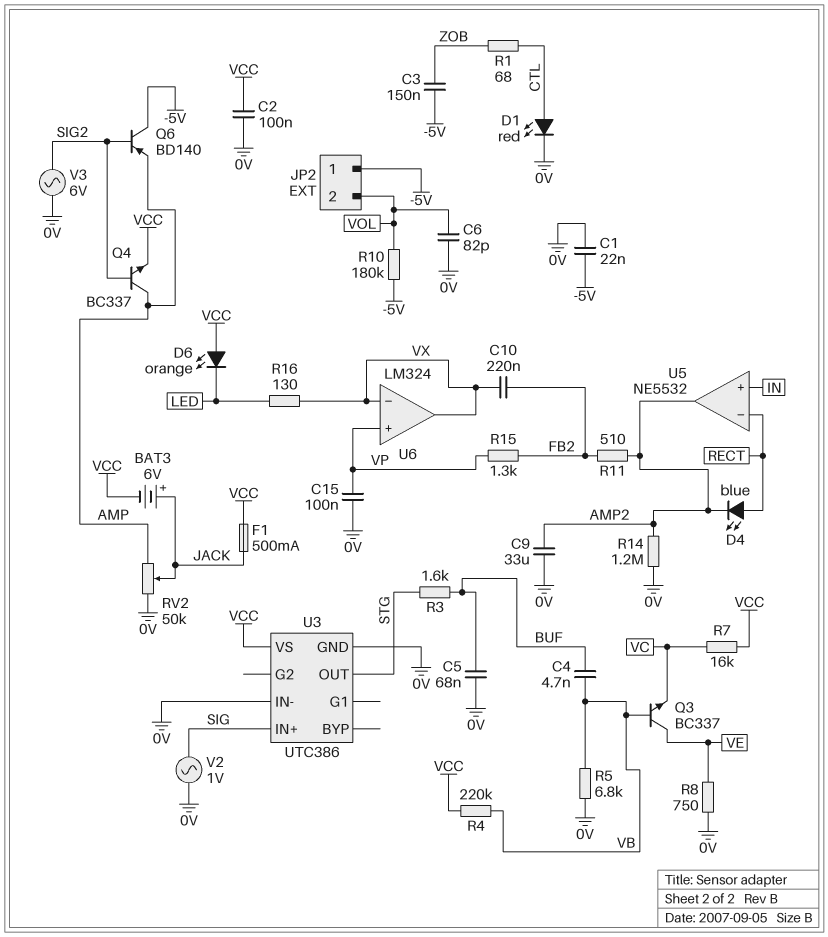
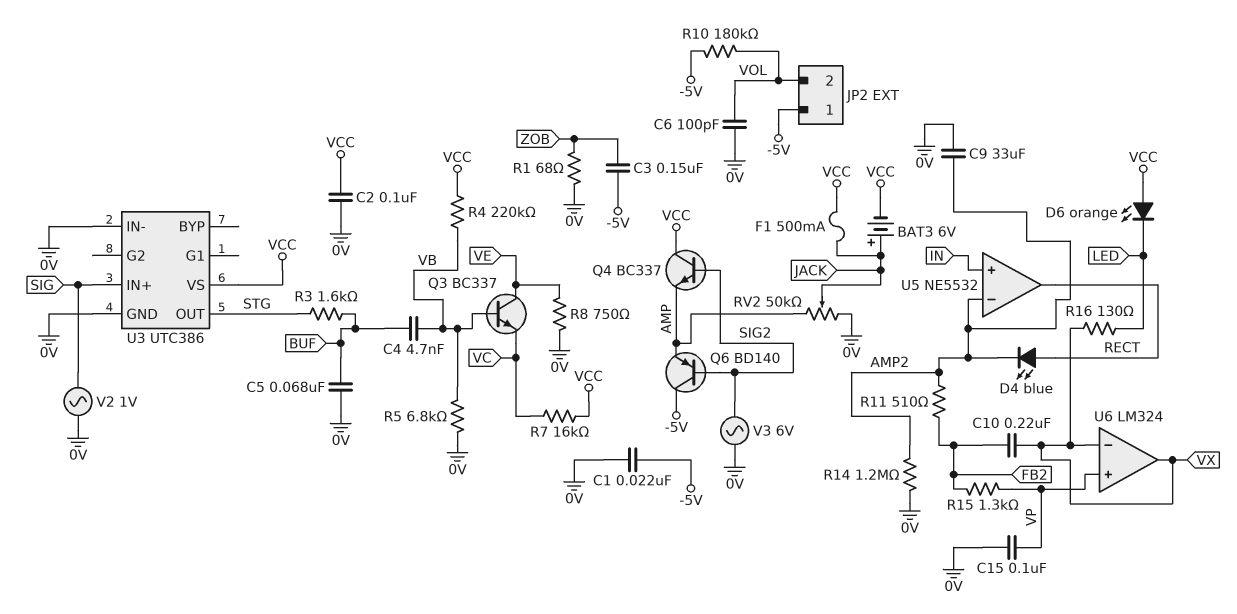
C6: 82pF (0V, VOL) -> 100pF (0V, VOL)
D1: LED red (A CTL, K 0V) -> none
Q4: NPN BC337 (B SIG2, C AMP, E VCC) -> NPN BC337 (B SIG2, C VCC, E AMP)
R1: 68 (CTL, ZOB) -> 68 (0V, ZOB)
U5 pin in-: RECT -> AMP2
U5 pin out: AMP2 -> RECT

